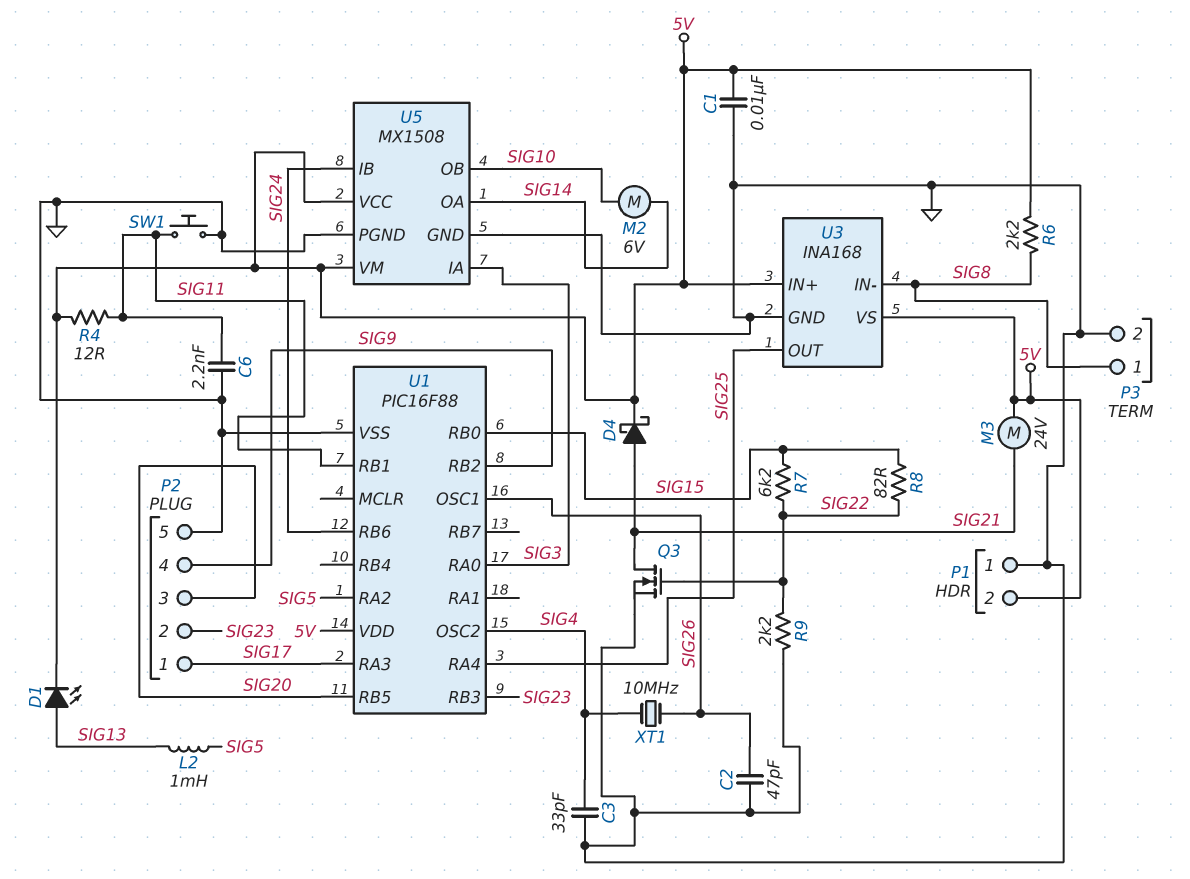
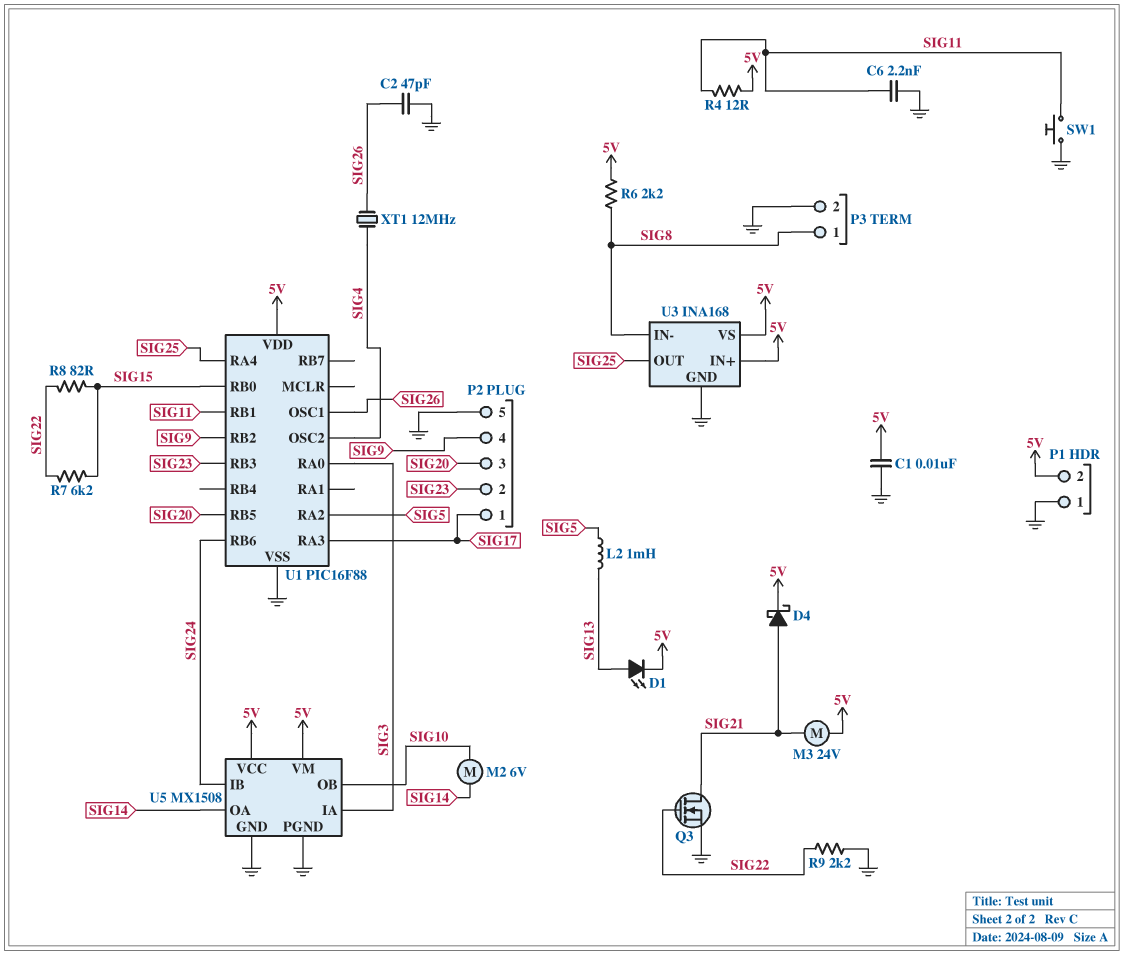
C3: 33pF (GND, SIG4) -> none
XT1: 10MHz (SIG4, SIG26) -> 12MHz (SIG4, SIG26)

